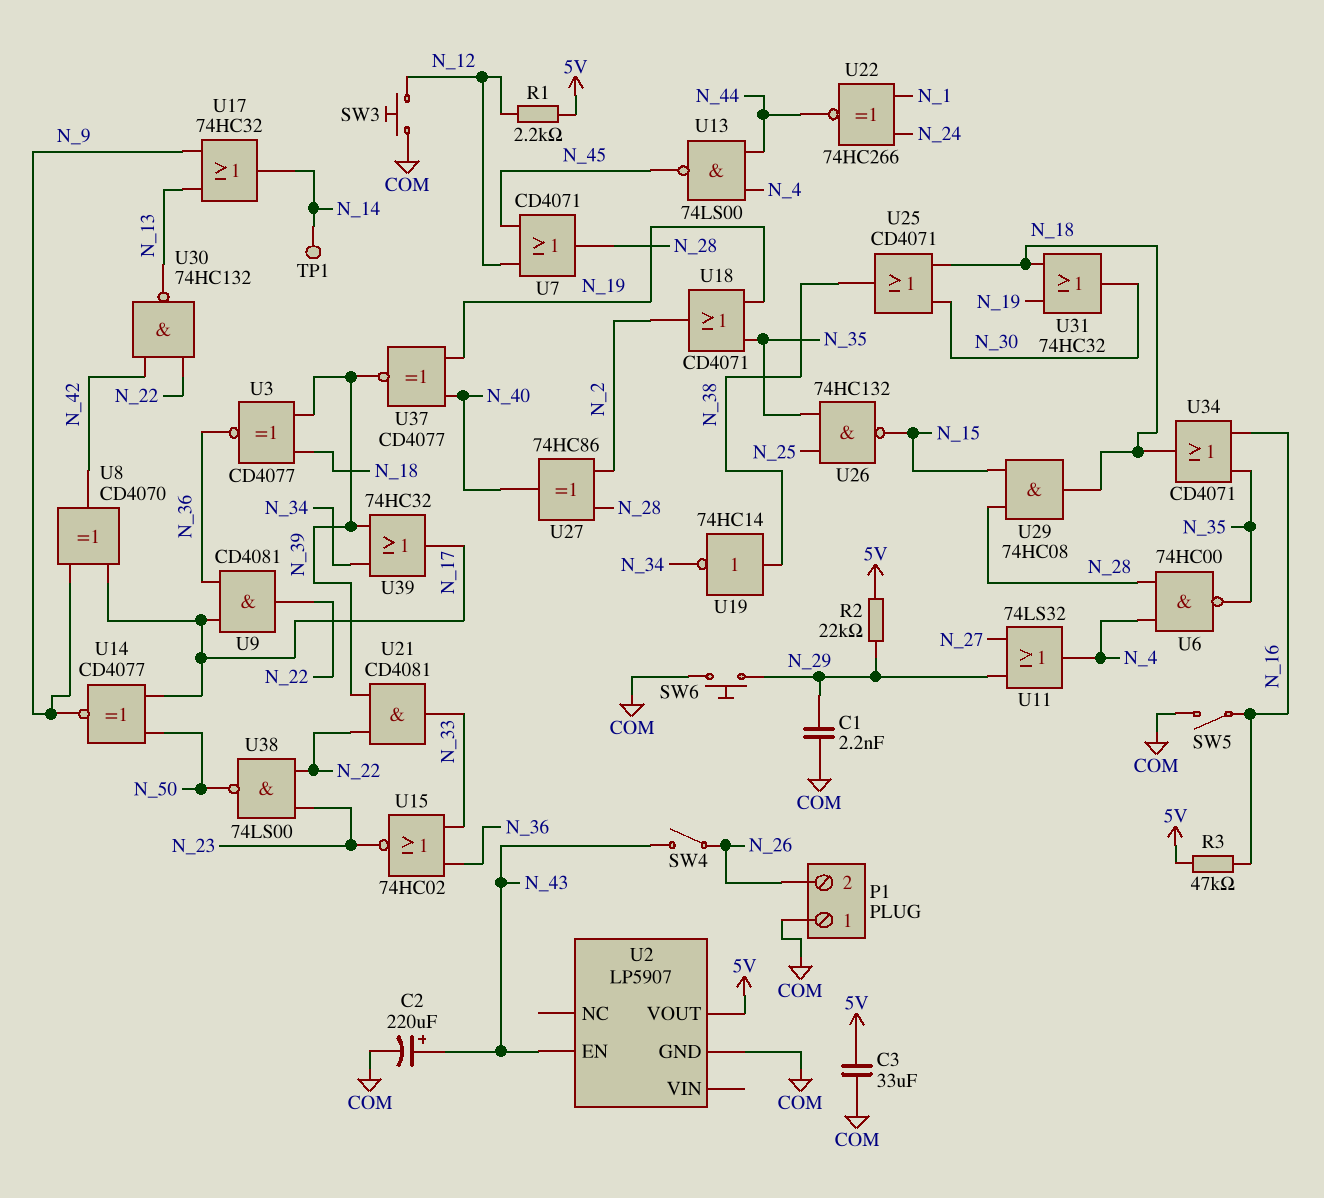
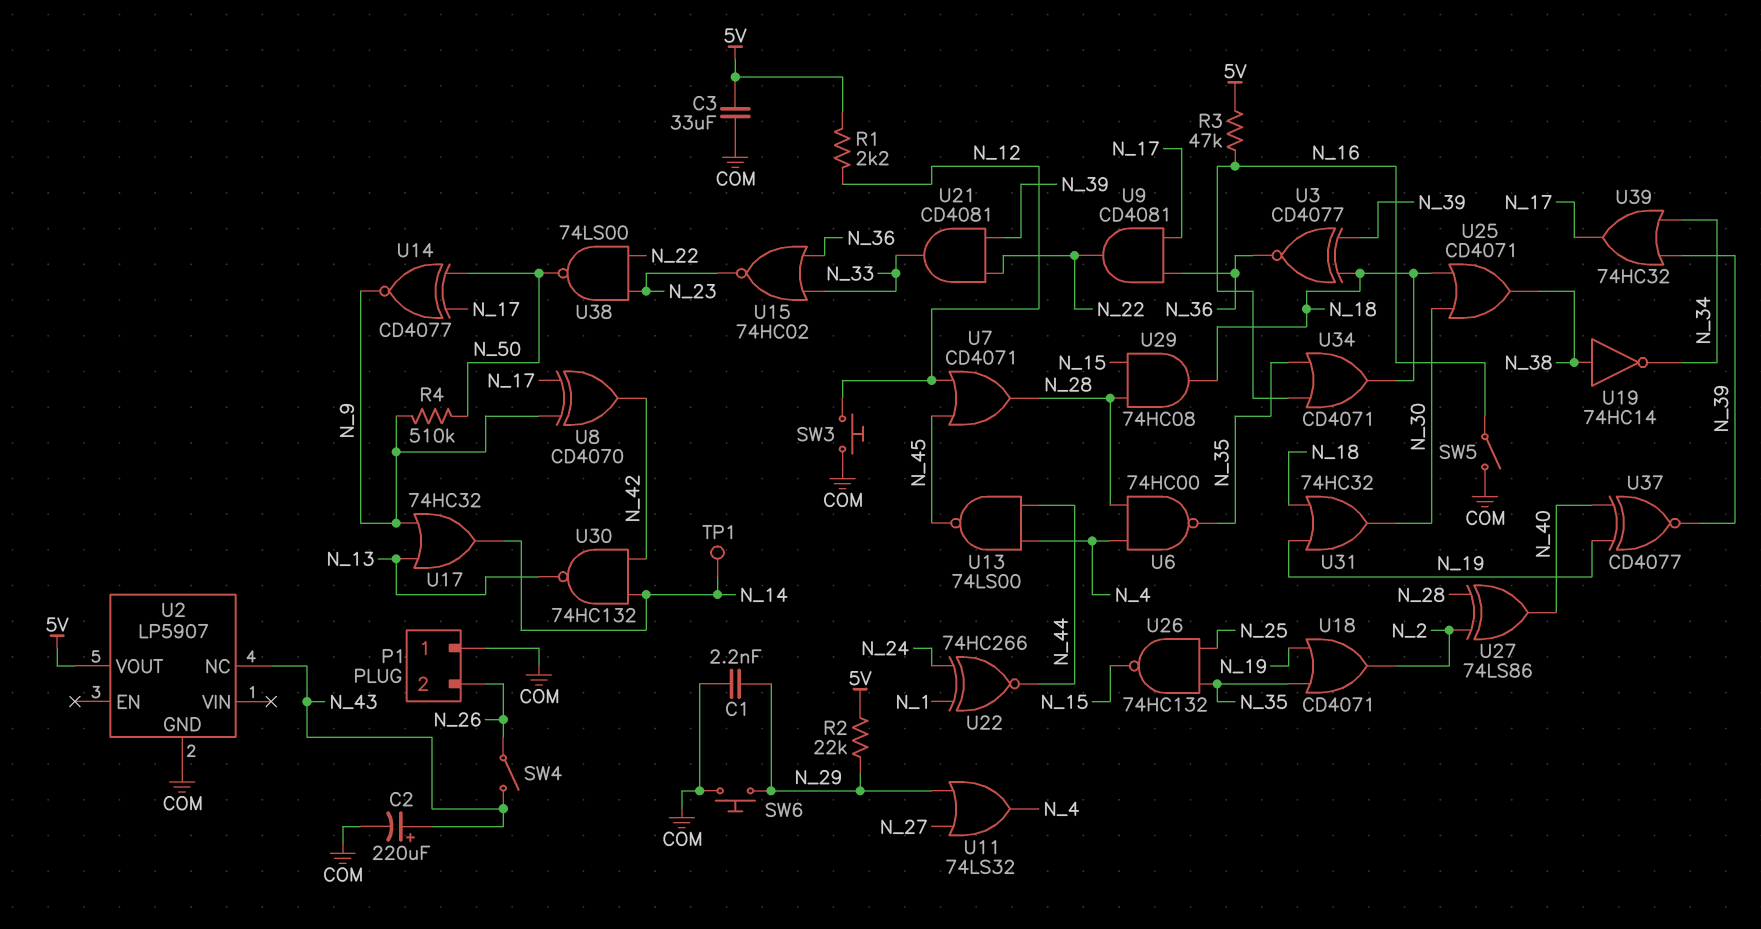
R4: none -> 510k (N_9, N_50)
U2 pin EN: N_43 -> none
U2 pin NC: none -> N_43
U27: XOR 74HC86 (in N_2, in N_28, out N_40) -> XOR 74LS86 (in N_2, in N_28, out N_40)
U30: NAND 74HC132 (in N_22, in N_42, out N_13) -> NAND 74HC132 (in N_14, in N_42, out N_13)

